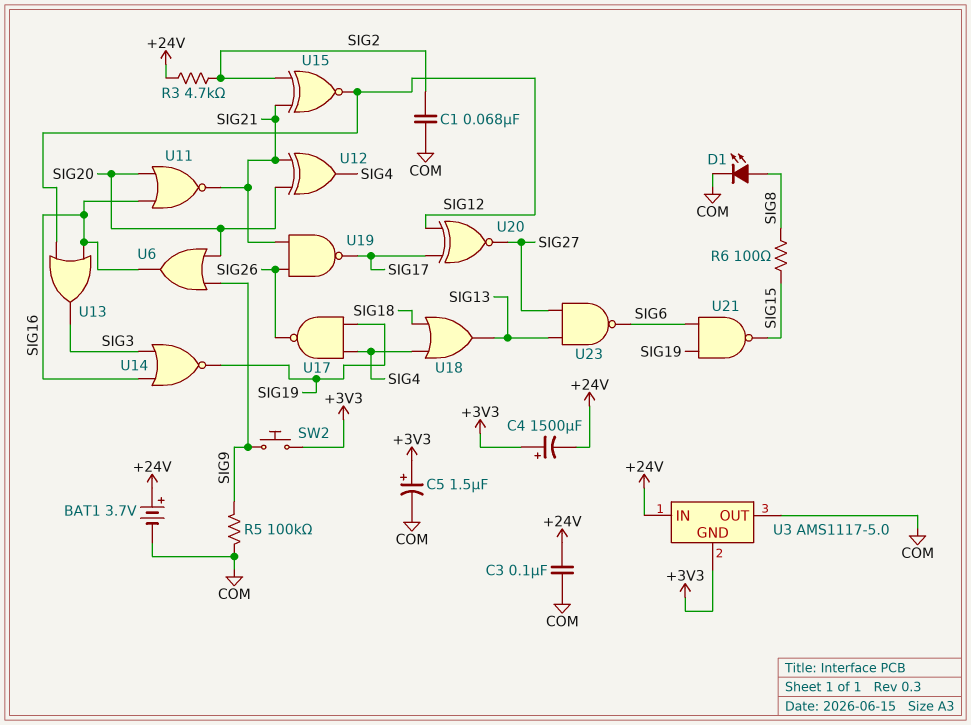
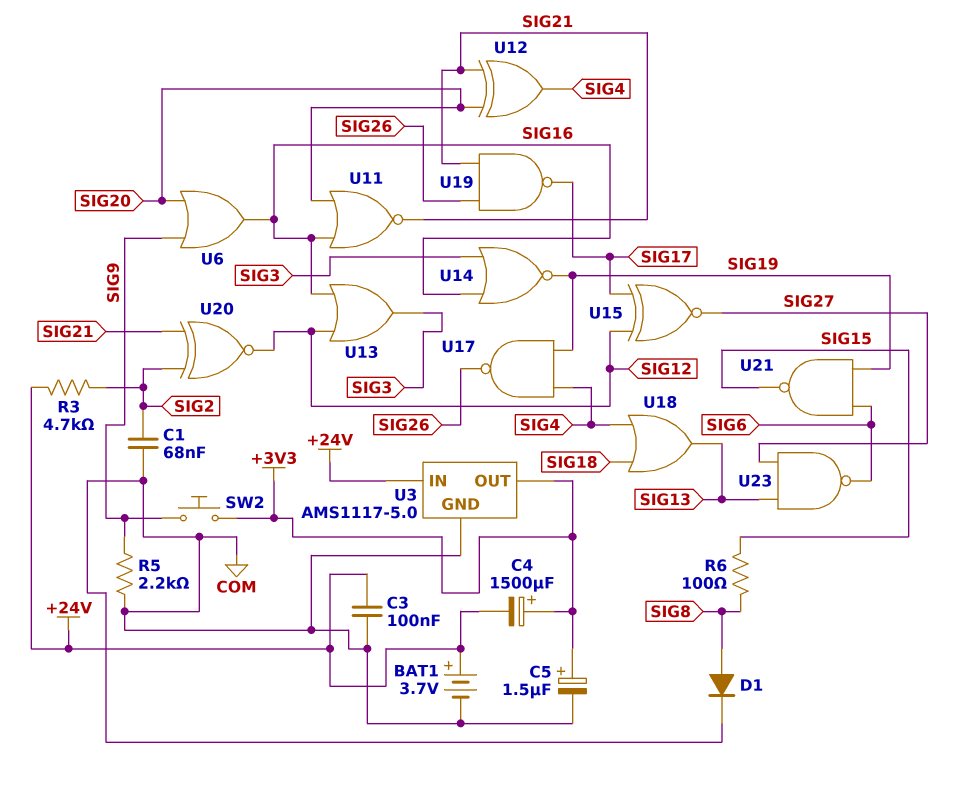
D1: LED (A SIG8, K COM) -> diode (A SIG8, K COM)
R5: 100k (COM, SIG9) -> 2.2k (COM, SIG9)
U3 pin GND: +3V3 -> COM
U3 pin OUT: COM -> +3V3
U15: XNOR (in SIG2, in SIG21, out SIG12) -> XNOR (in SIG12, in SIG17, out SIG27)
U20: XNOR (in SIG12, in SIG17, out SIG27) -> XNOR (in SIG2, in SIG21, out SIG12)

